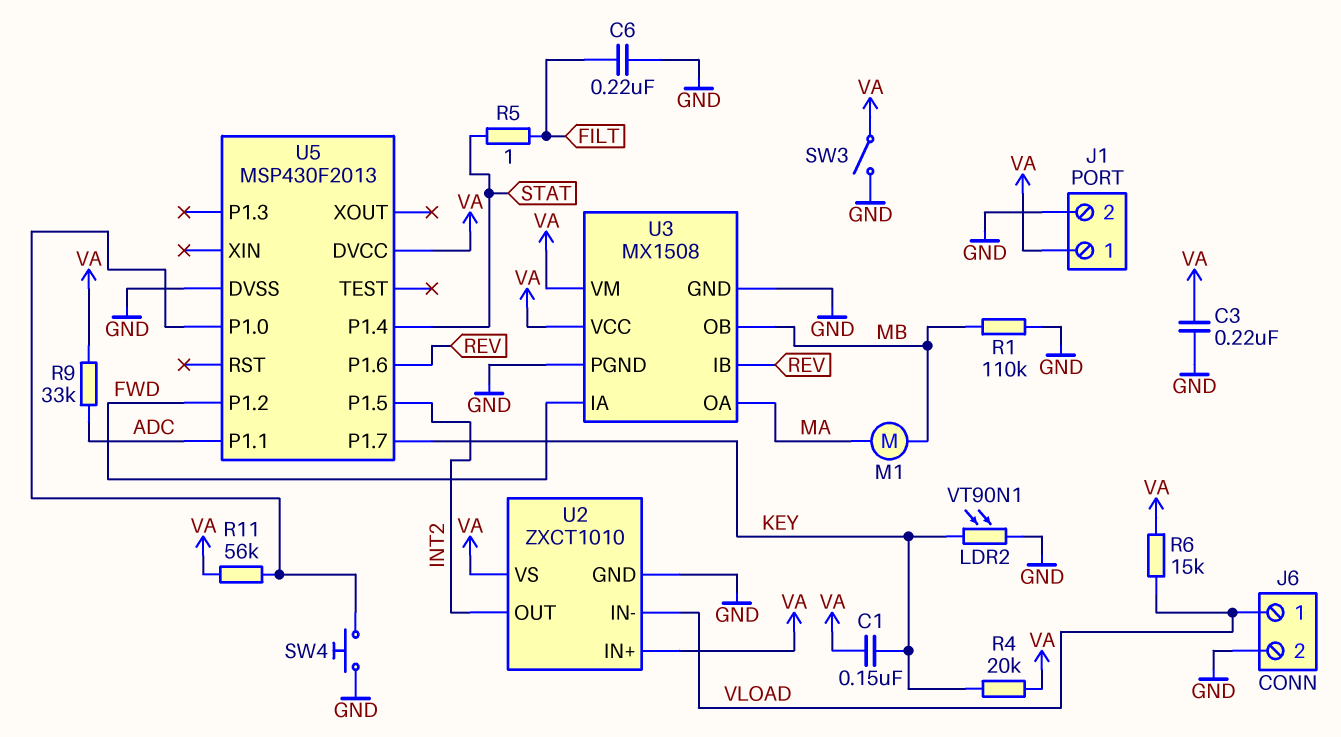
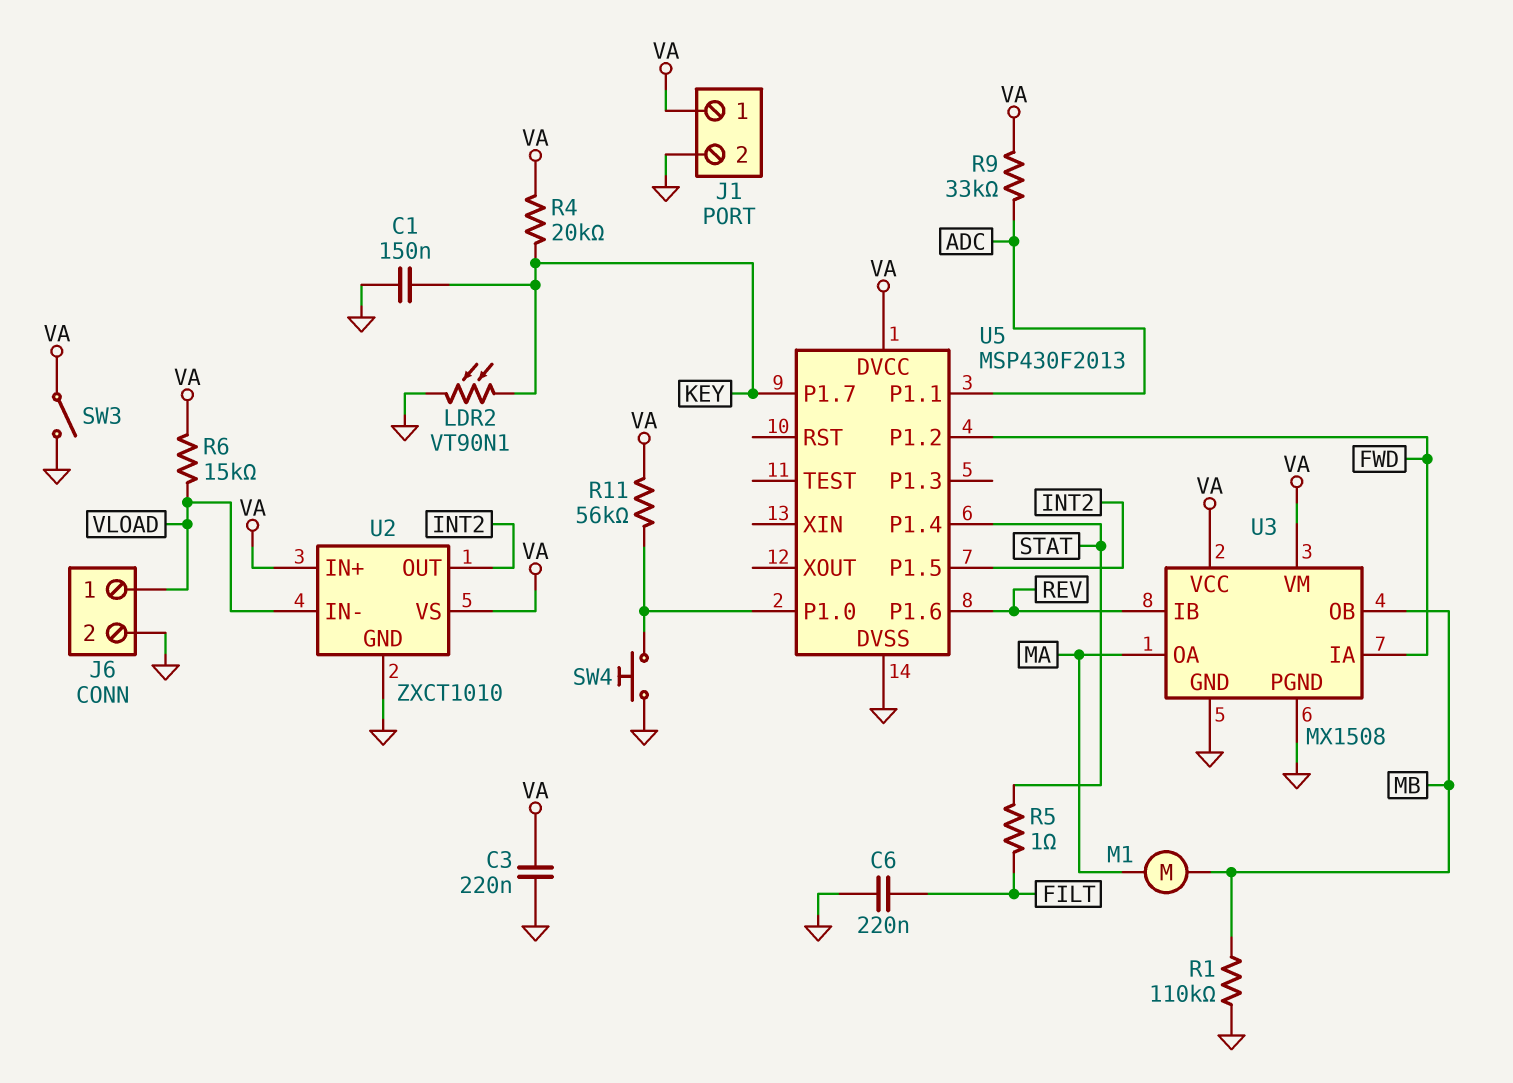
C1: 150nF (KEY, VA) -> 150nF (GND, KEY)

